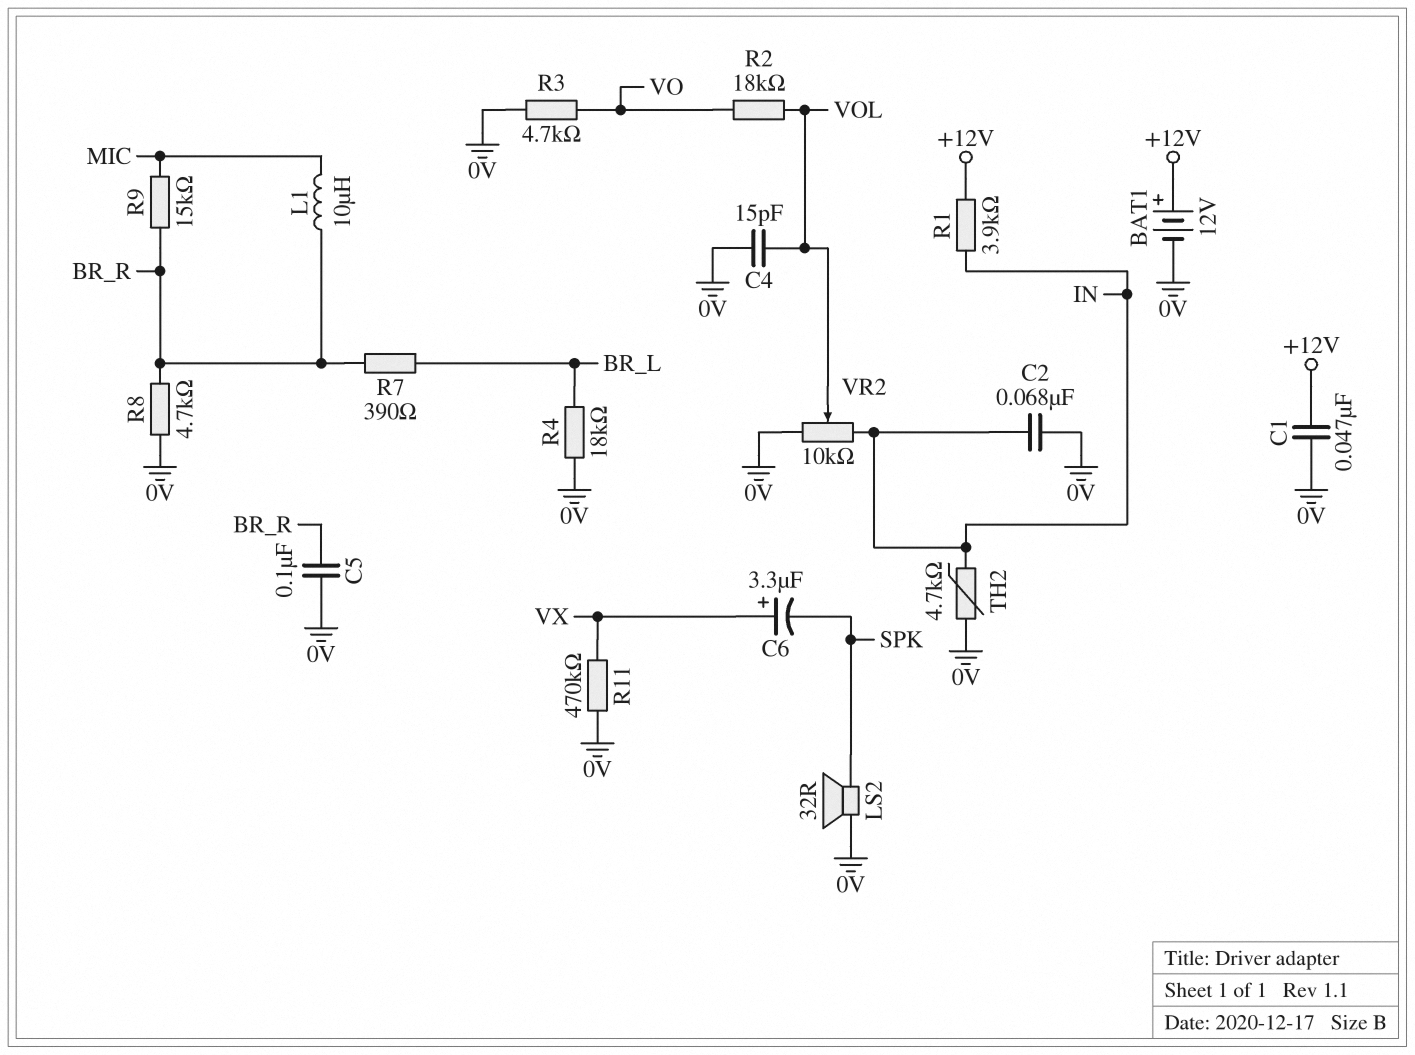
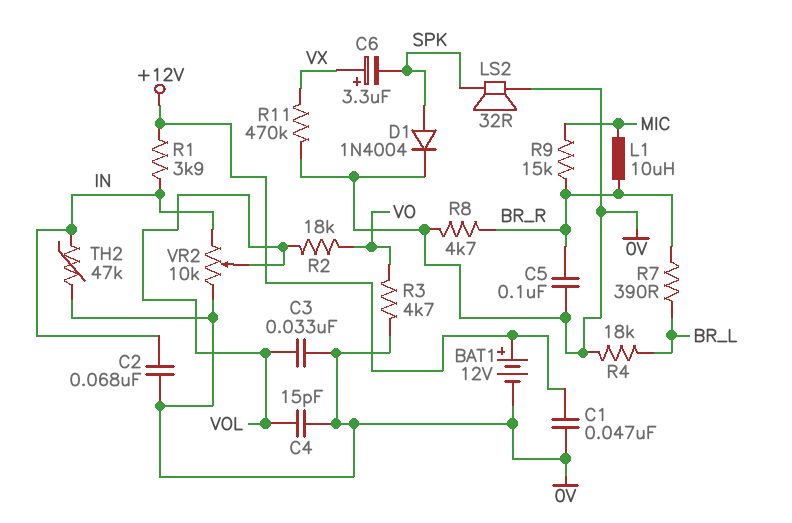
C3: none -> 33nF (0V, VOL)
D1: none -> diode 1N4004 (A SPK, K 0V)
TH2: 4.7k (0V, IN) -> 47k (0V, IN)

